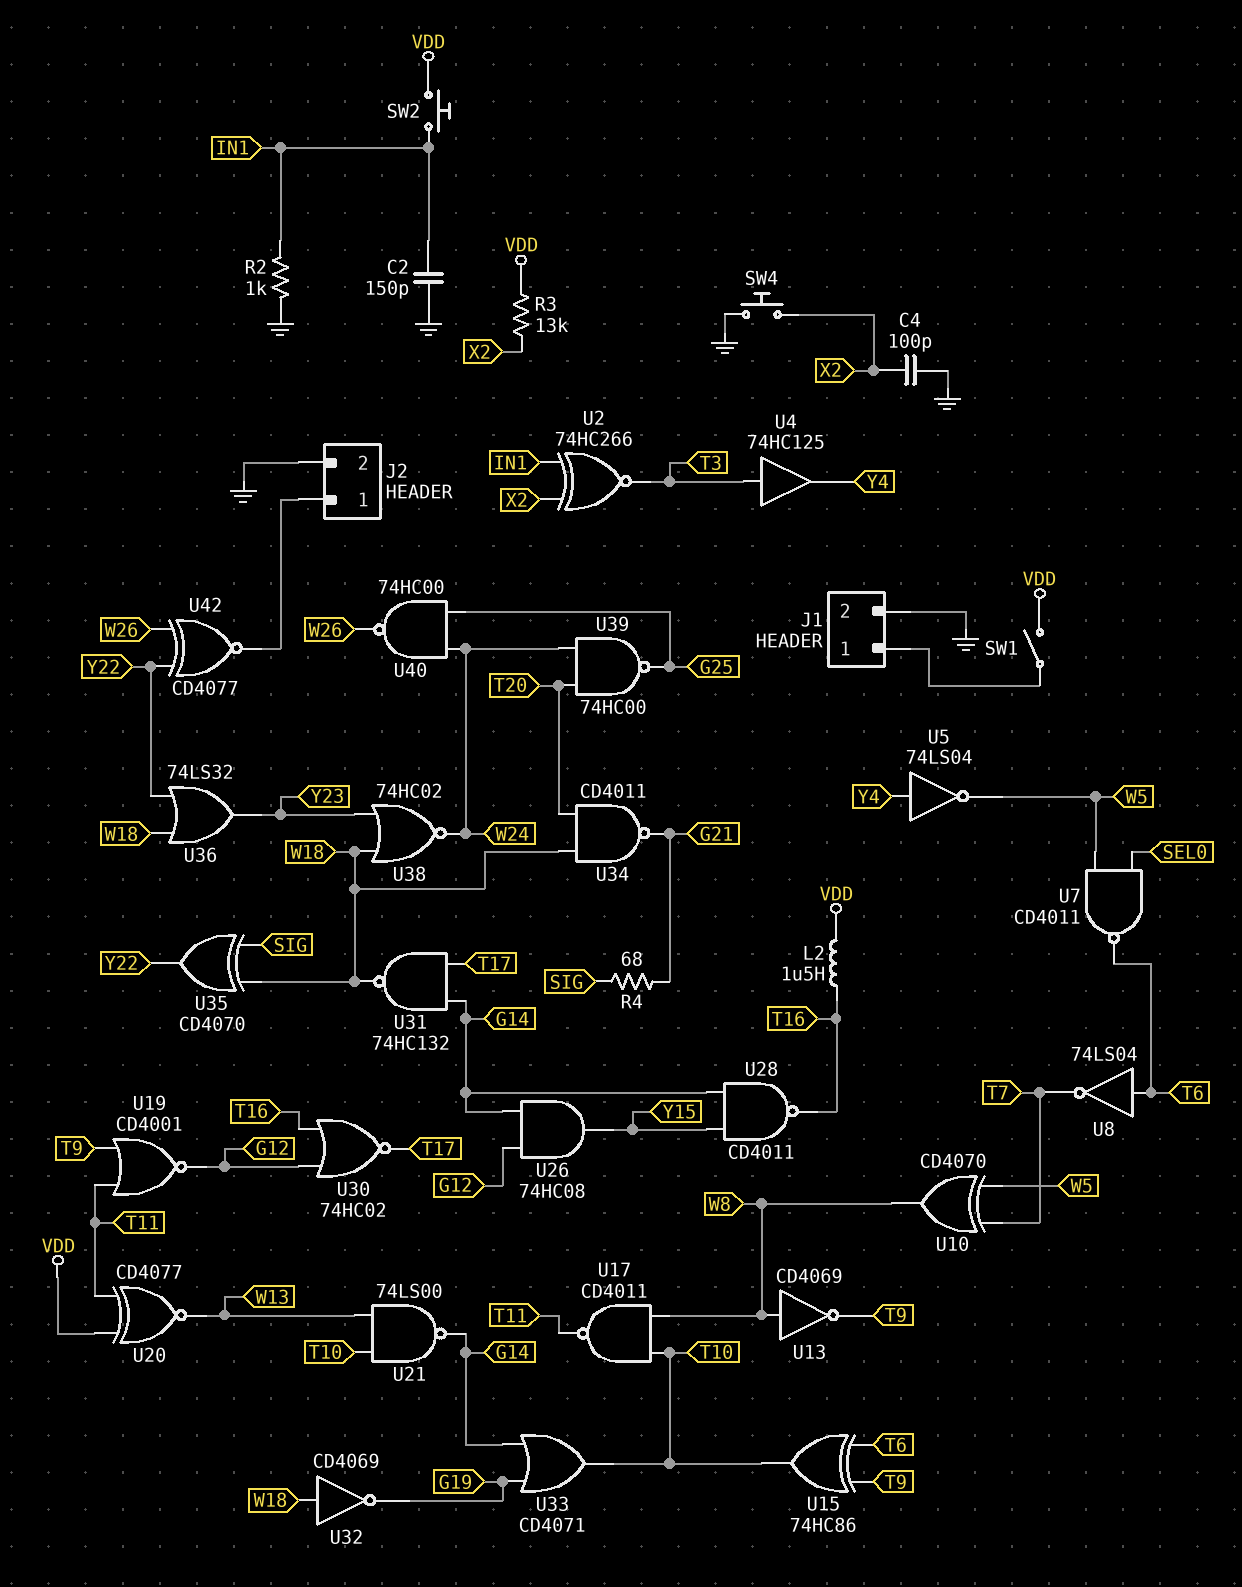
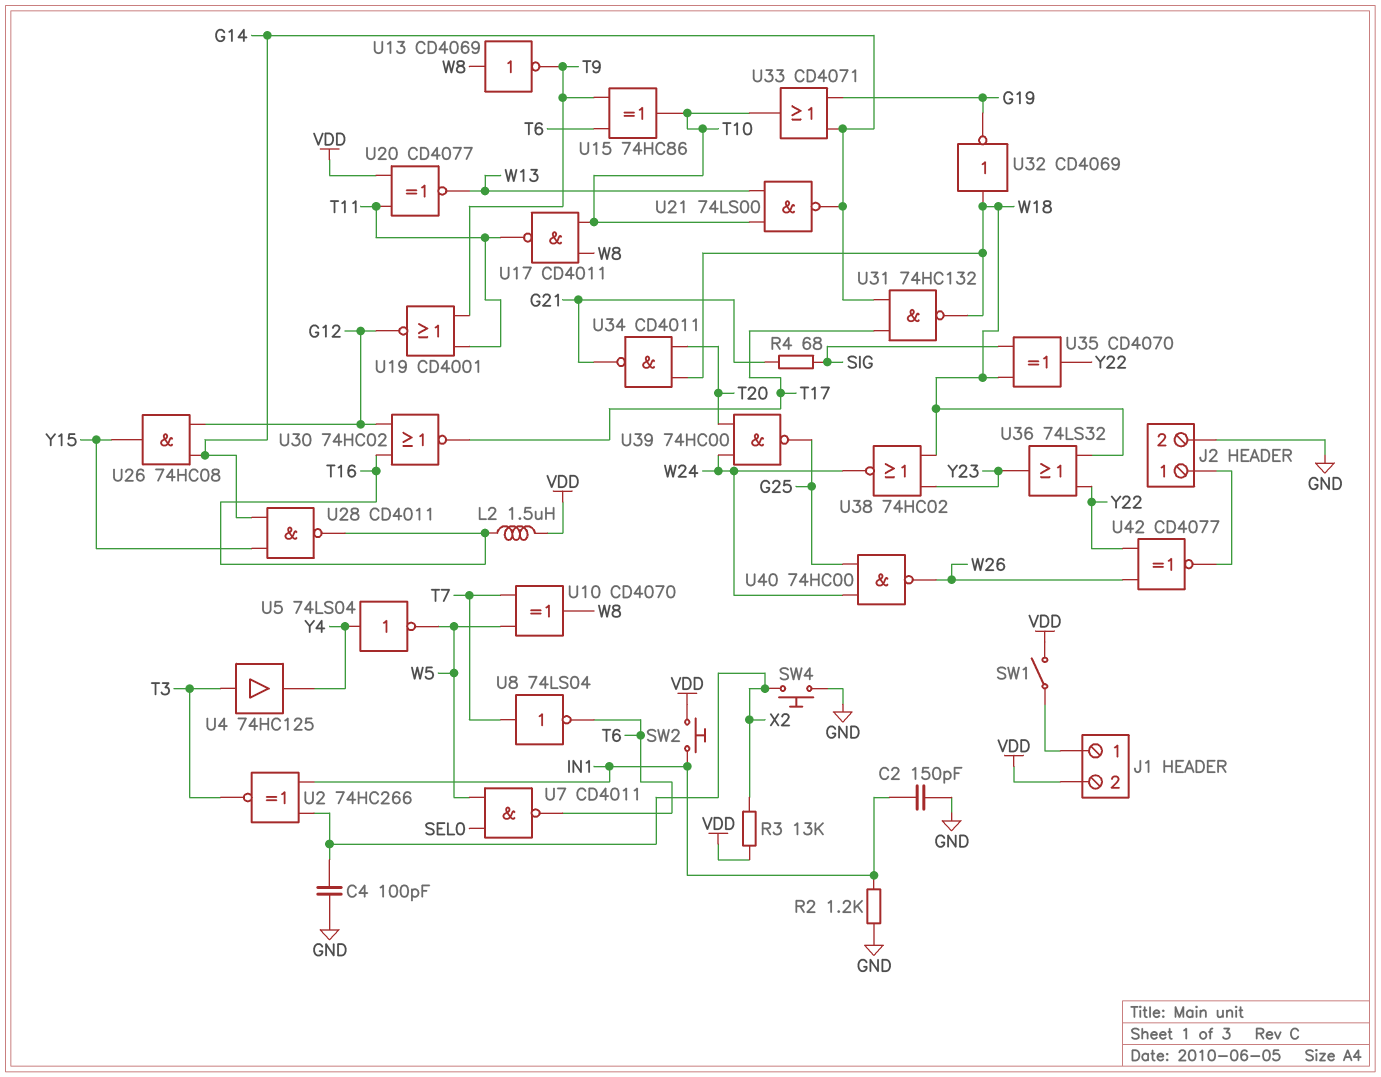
J1 pin 2: GND -> VDD
R2: 1k (GND, IN1) -> 1.2k (GND, IN1)
U8: NOT 74LS04 (in T6, out T7) -> NOT 74LS04 (in T7, out T6)

